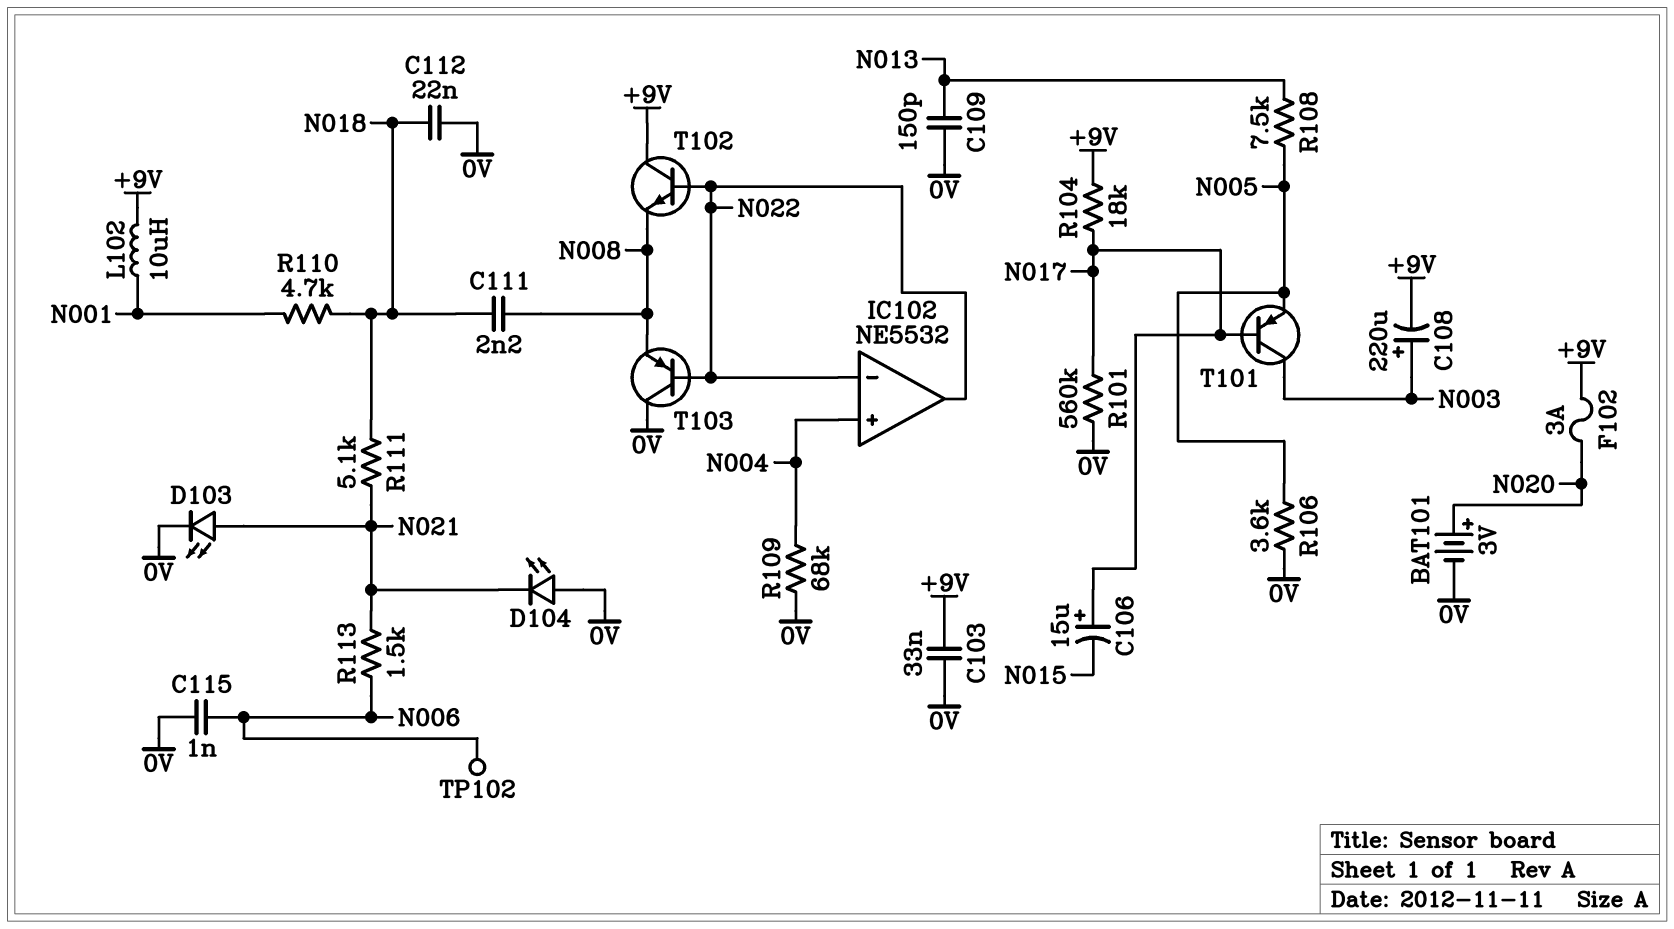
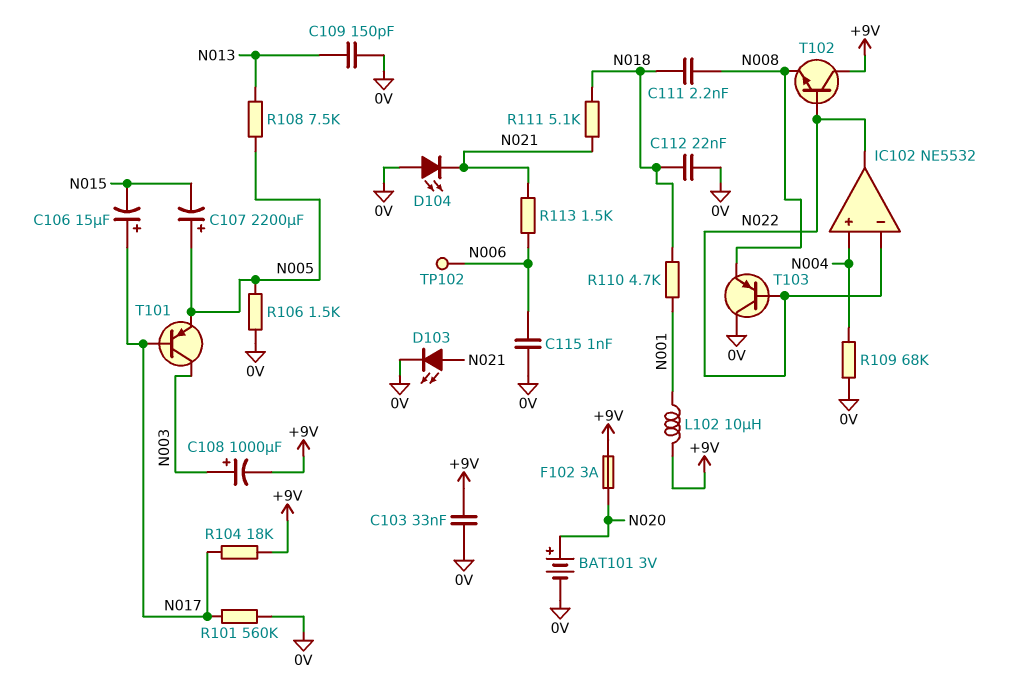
C107: none -> 2200uF (plus N005, minus N015)
C108: 220uF (plus N003, minus +9V) -> 1000uF (plus N003, minus +9V)
R106: 3.6k (0V, N005) -> 1.5k (0V, N005)

